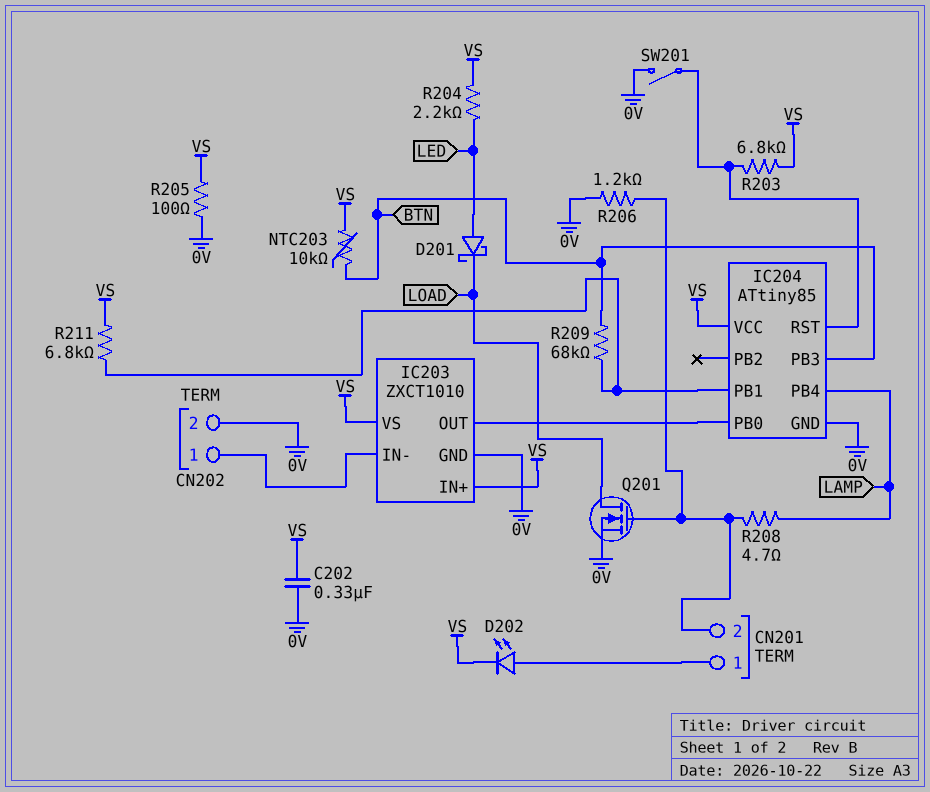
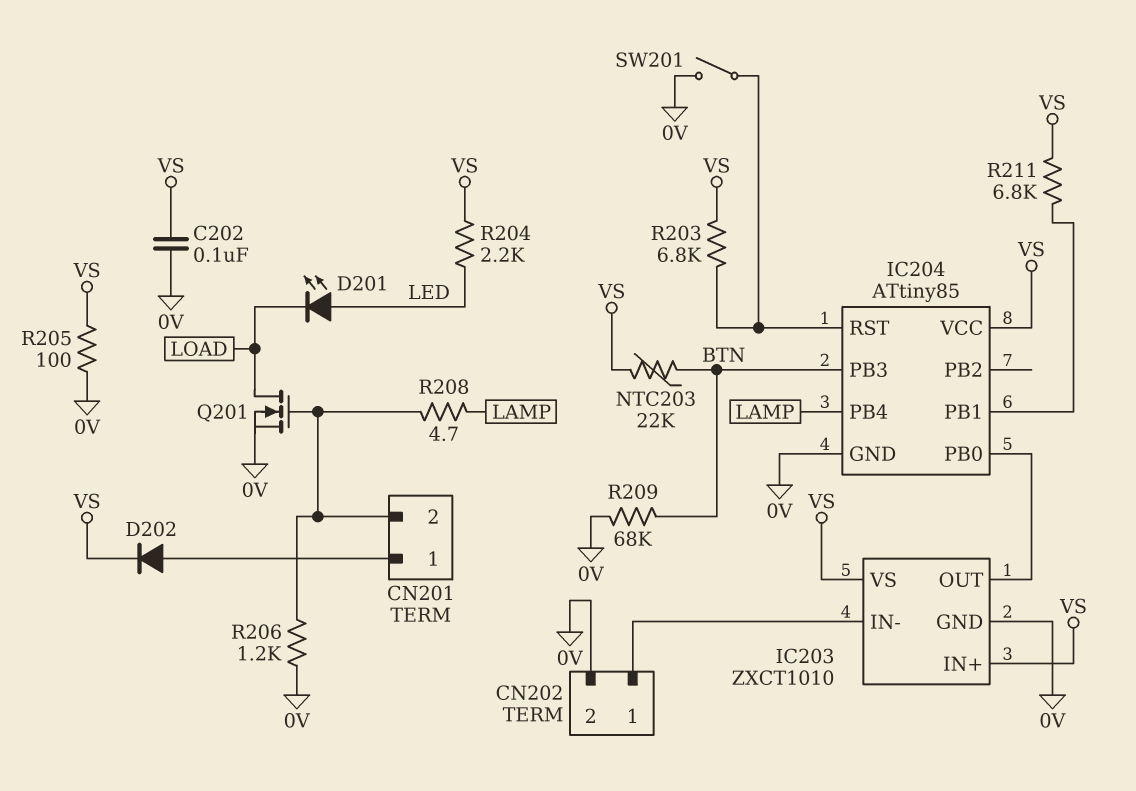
C202: 330nF (0V, VS) -> 100nF (0V, VS)
D201: schottky (A LED, K LOAD) -> LED (A LED, K LOAD)
D202: LED (A CN201/1, K VS) -> diode (A CN201/1, K VS)
NTC203: 10k (BTN, VS) -> 22k (BTN, VS)
R209: 68k (BTN, IC204/PB1) -> 68k (0V, BTN)

